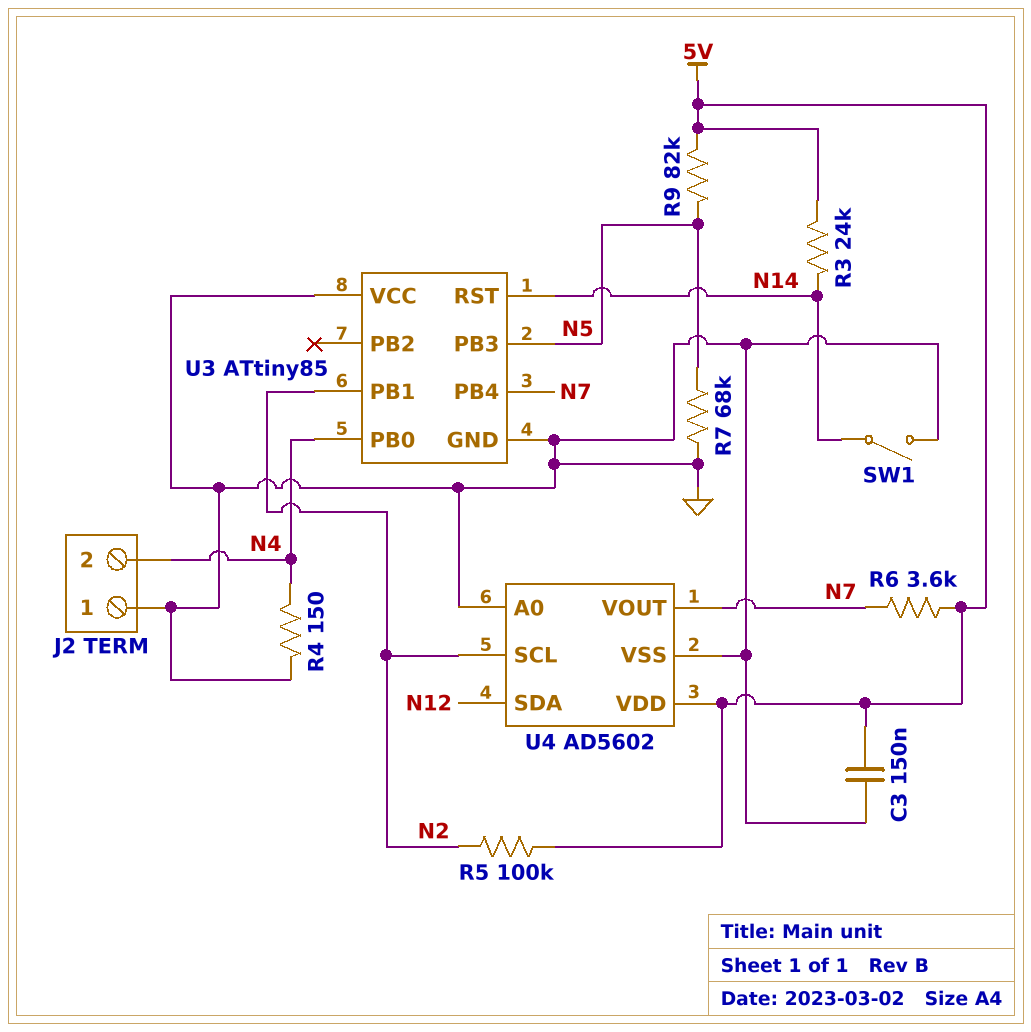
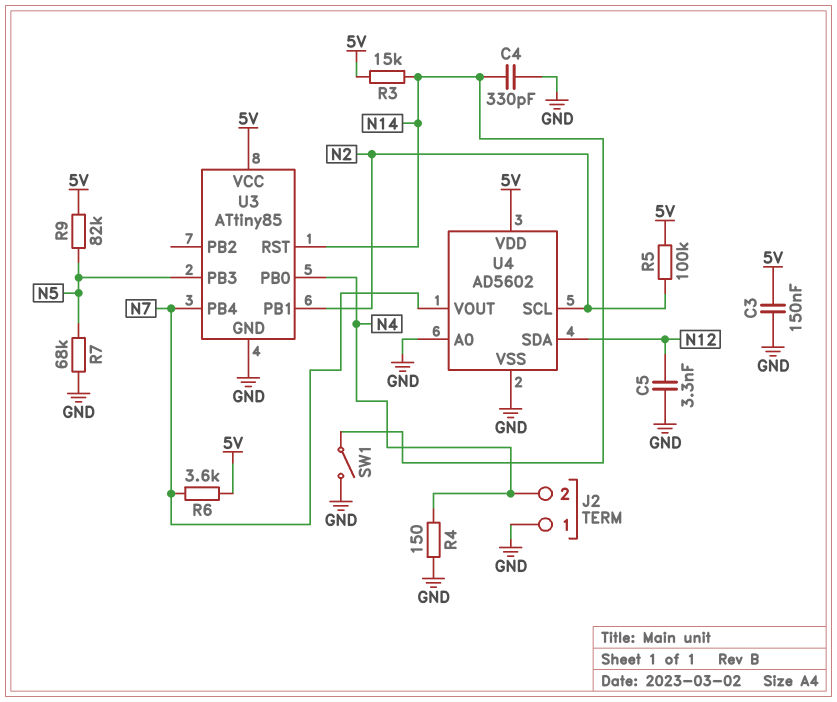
C4: none -> 330pF (GND, N14)
C5: none -> 3.3nF (GND, N12)
R3: 24k (5V, N14) -> 15k (5V, N14)
U3 pin VCC: GND -> 5V

